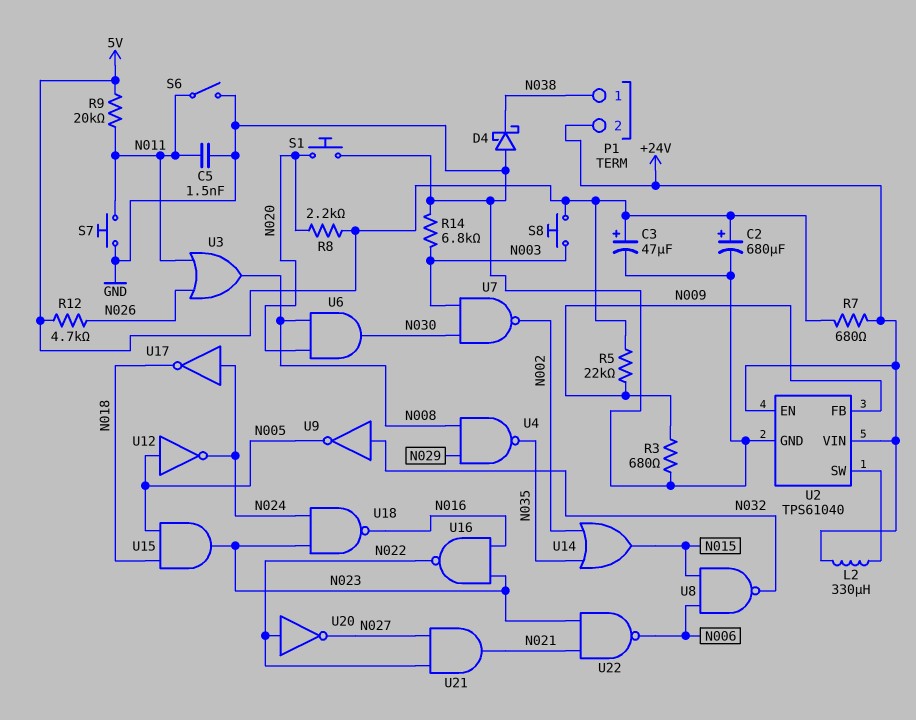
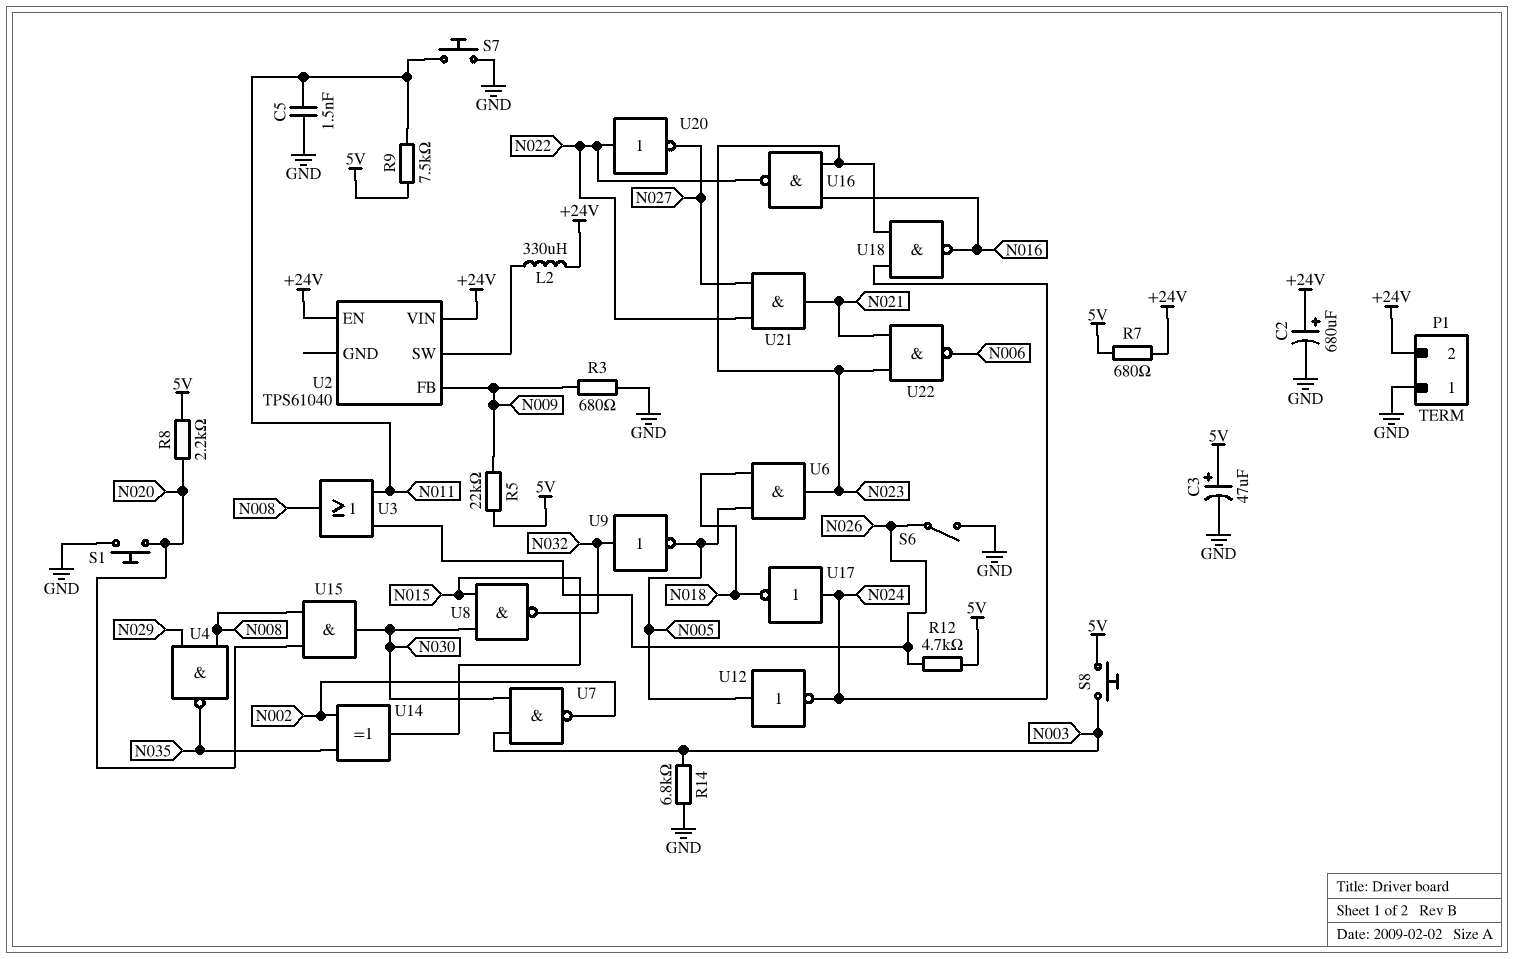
C2: 680uF (plus 5V, minus GND) -> 680uF (plus +24V, minus GND)
D4: schottky (A GND, K N038) -> none
P1 pin 1: N038 -> GND
R9: 20k (5V, N011) -> 7.5k (5V, N011)
S6: switch (GND, N011) -> switch (GND, N026)
U2 pin GND: GND -> none
U6: AND (in N008, in N020, out N030) -> AND (in N005, in N018, out N023)
U8: NAND (in N006, in N015, out N032) -> NAND (in N015, in N030, out N032)
U14: OR (in N002, in N035, out N015) -> XOR (in N002, in N035, out N015)
U15: AND (in N005, in N018, out N023) -> AND (in N008, in N020, out N030)

